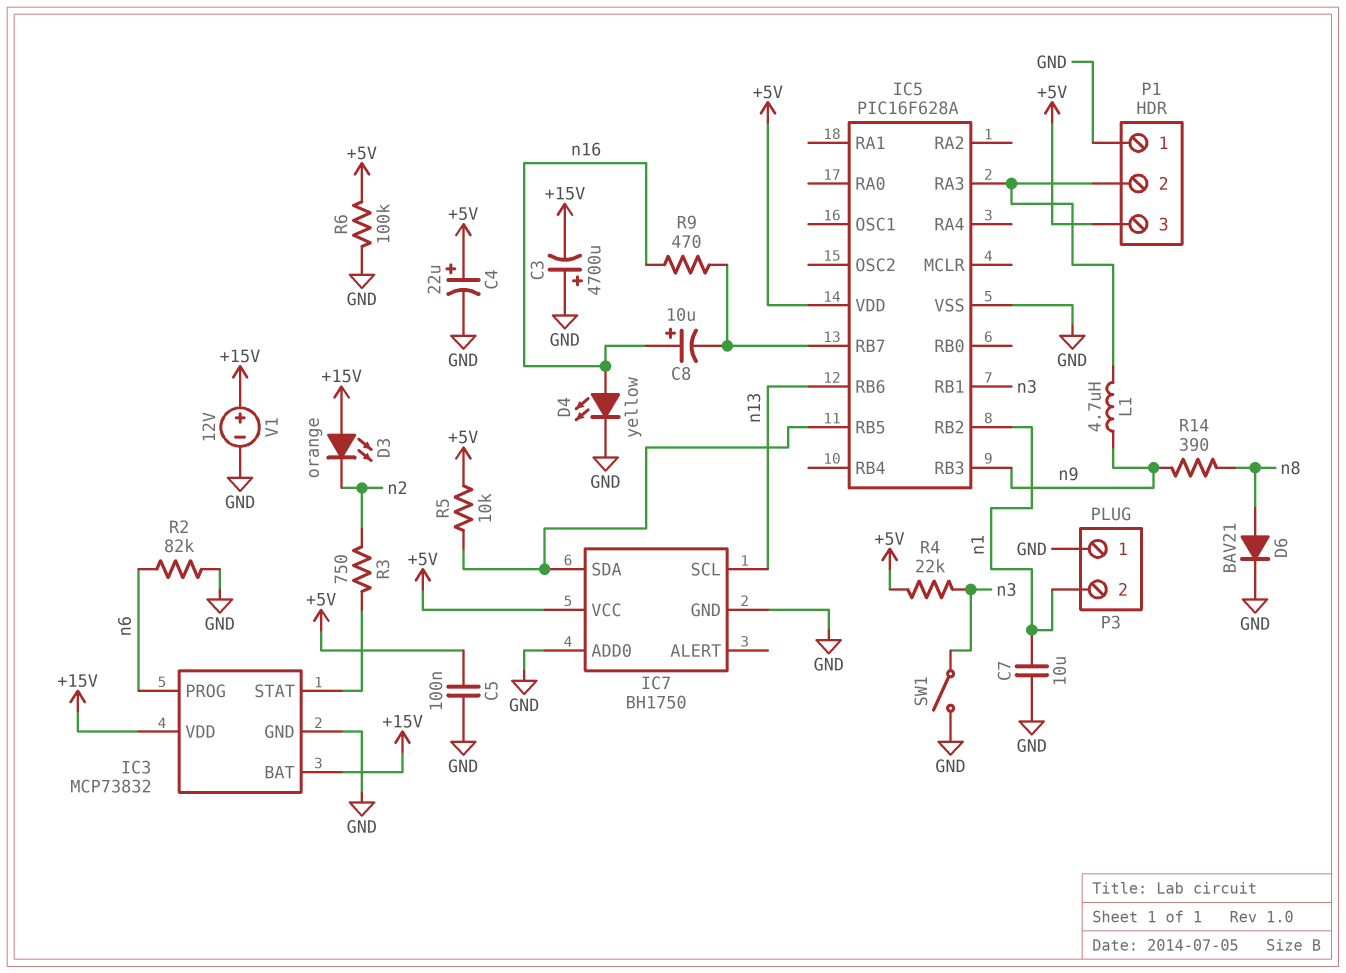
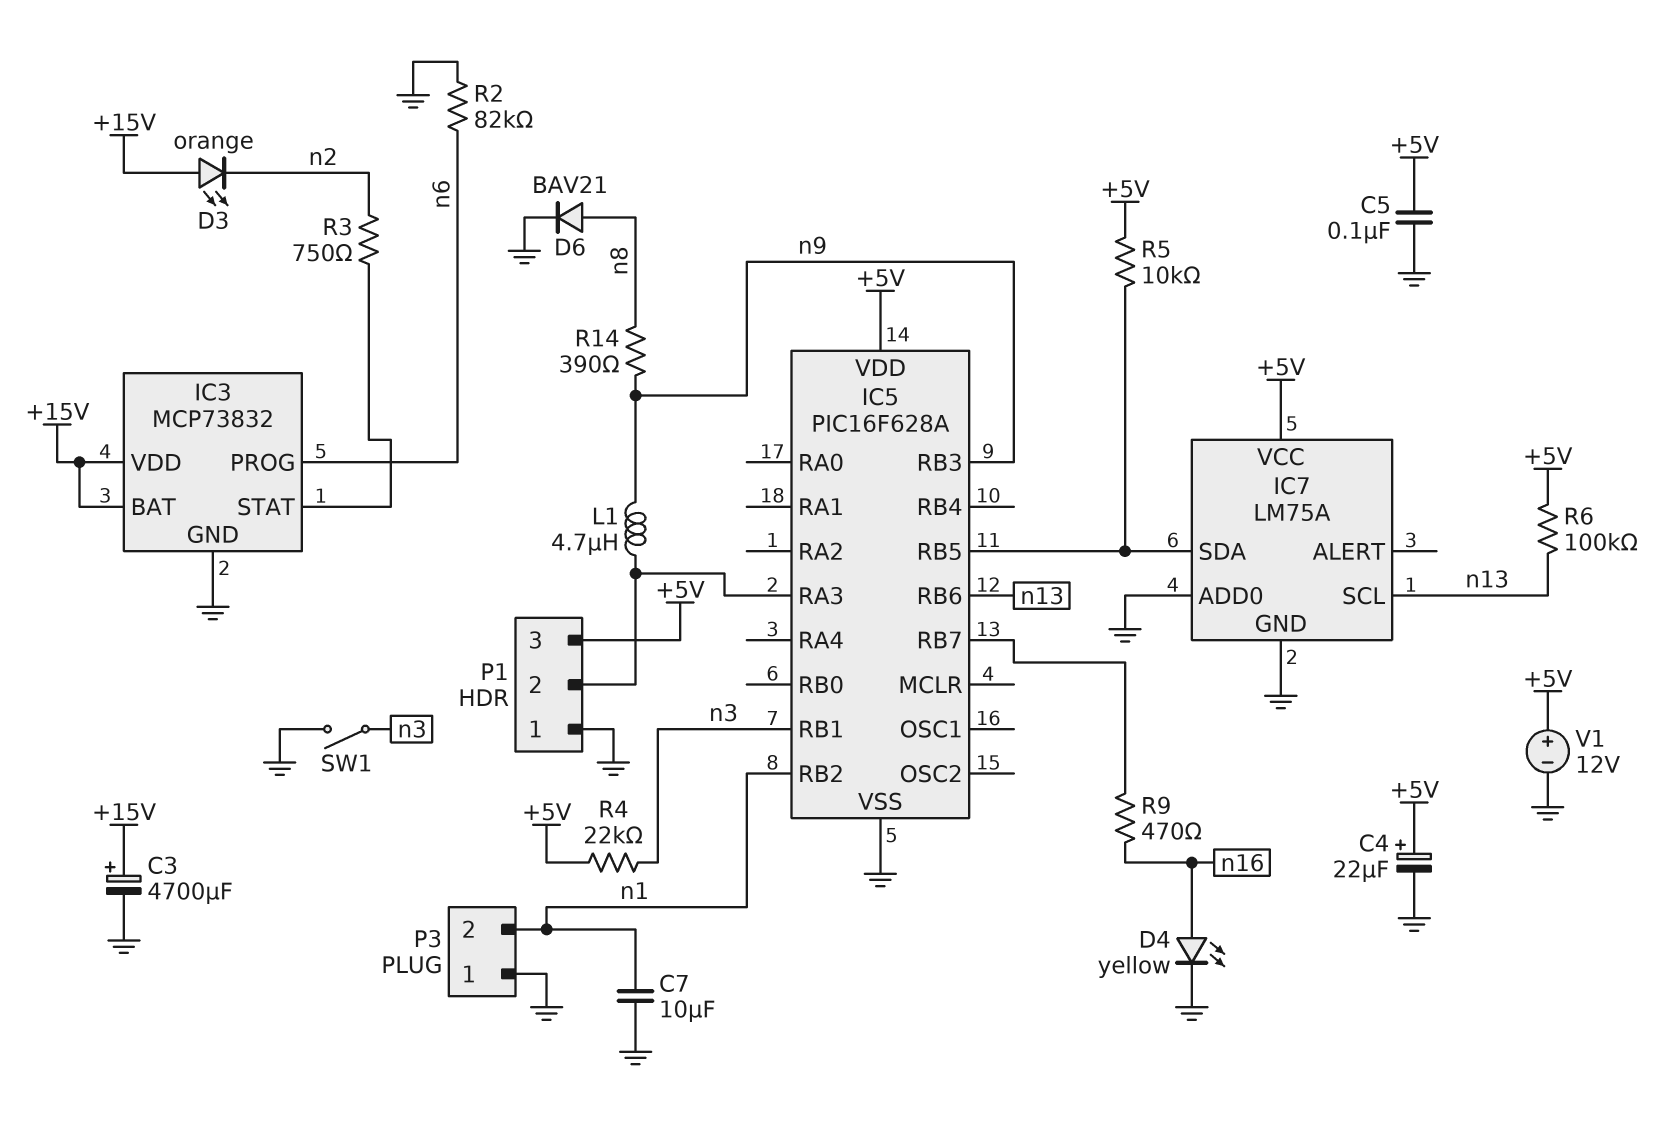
C3: 4700uF (plus GND, minus +15V) -> 4700uF (plus +15V, minus GND)
C8: 10uF (plus n16, minus IC5/RB7) -> none
IC7: BH1750 -> LM75A
R6: 100k (+5V, GND) -> 100k (+5V, n13)
V1: 12V (plus +15V, minus GND) -> 12V (plus +5V, minus GND)

